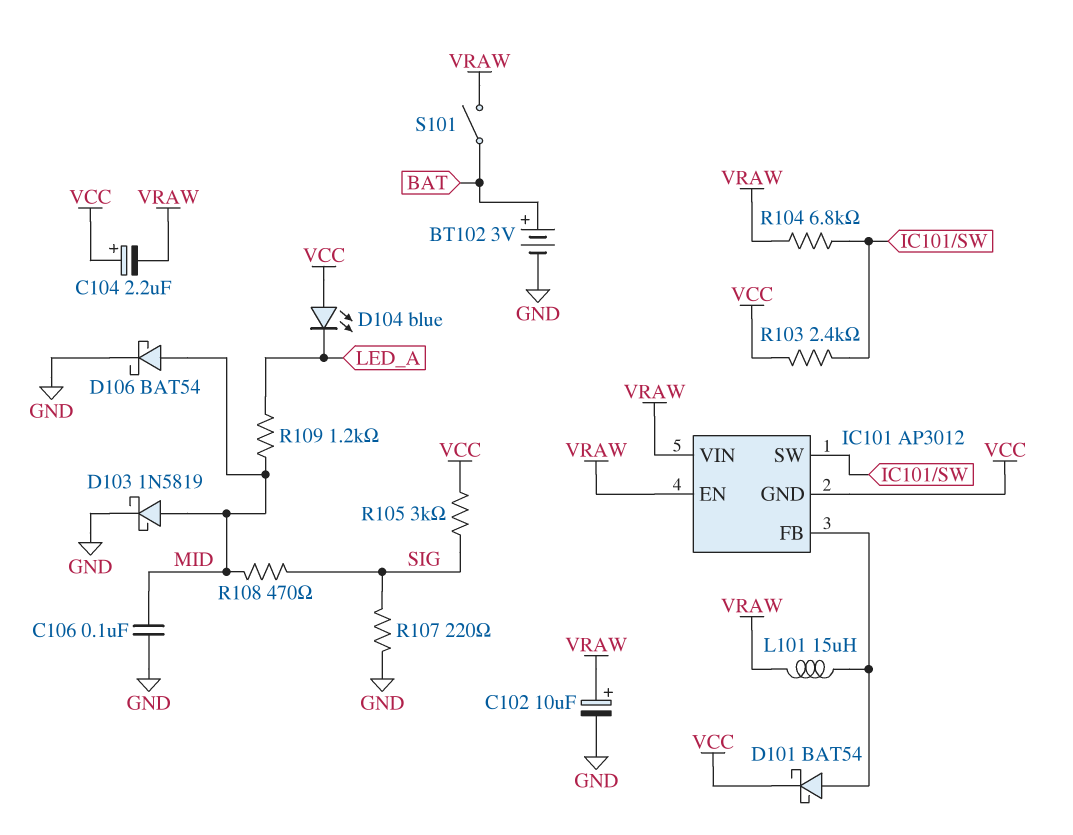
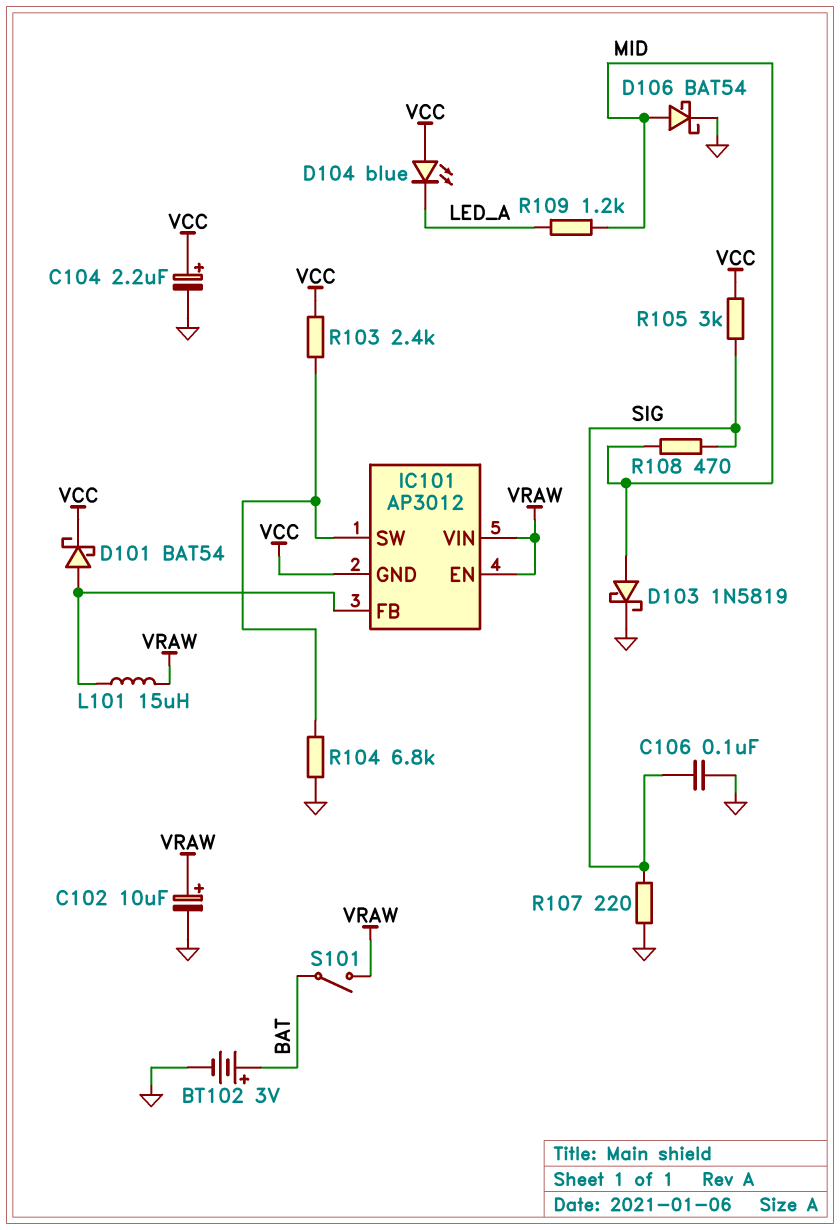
C104: 2.2uF (plus VCC, minus VRAW) -> 2.2uF (plus VCC, minus GND)
C106: 100nF (GND, MID) -> 100nF (GND, SIG)
R104: 6.8k (IC101/SW, VRAW) -> 6.8k (GND, IC101/SW)

